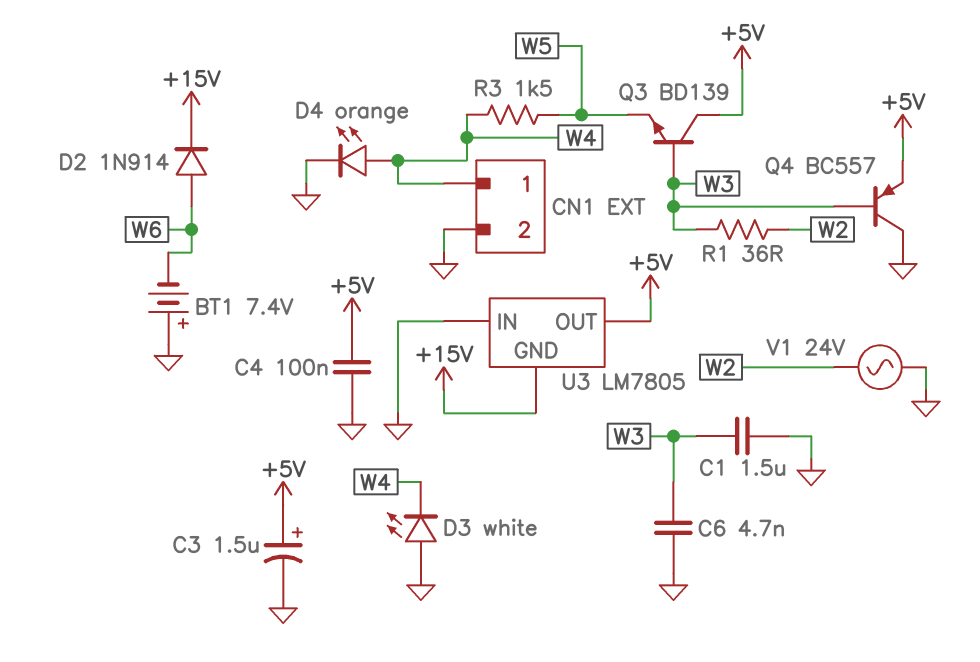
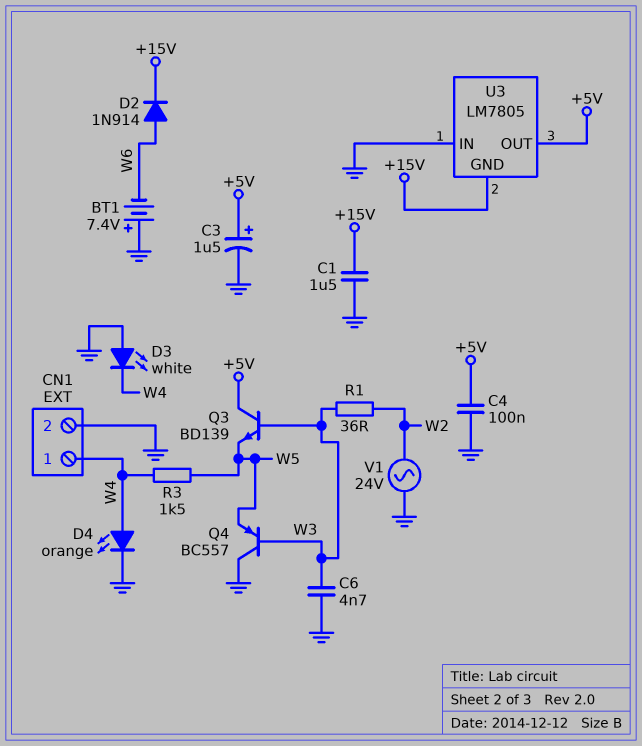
C1: 1.5uF (GND, W3) -> 1.5uF (+15V, GND)
Q4: PNP BC557 (B W3, C GND, E +5V) -> PNP BC557 (B W3, C GND, E W5)

